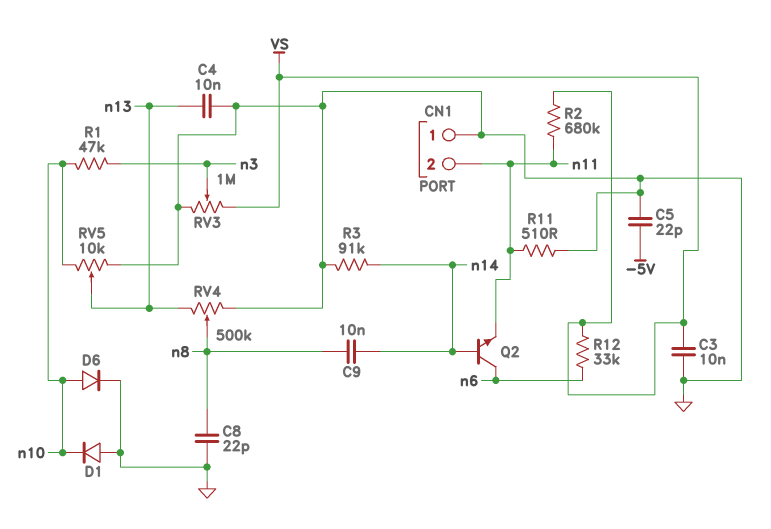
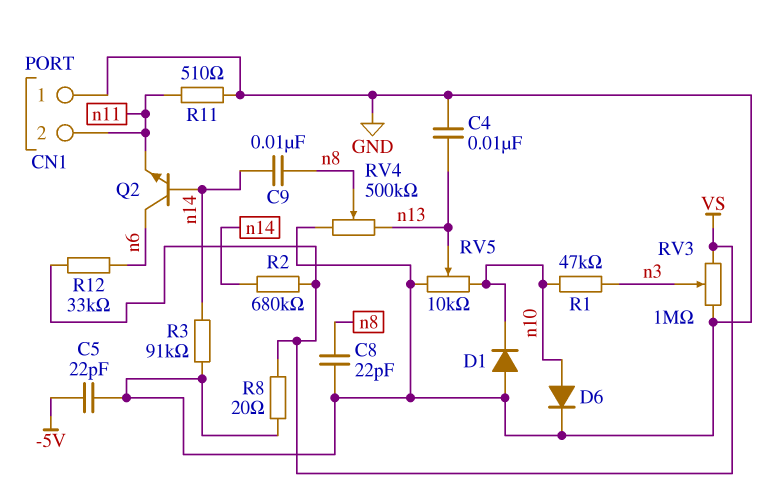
C3: 10nF (GND, VS) -> none
R2: 680k (VS, n11) -> 680k (VS, n14)
R8: none -> 20 (GND, VS)

